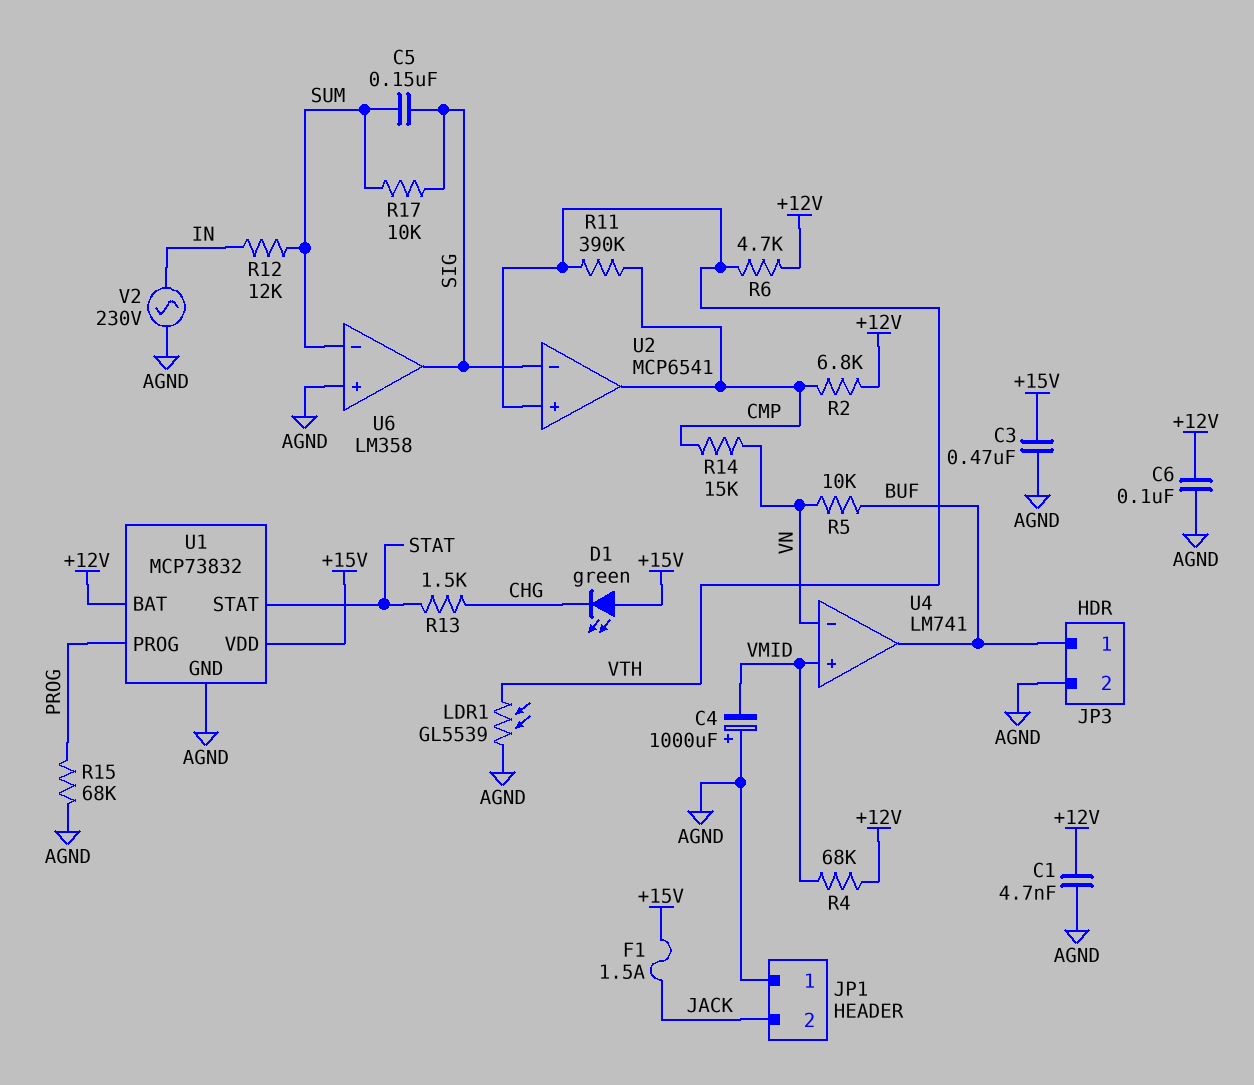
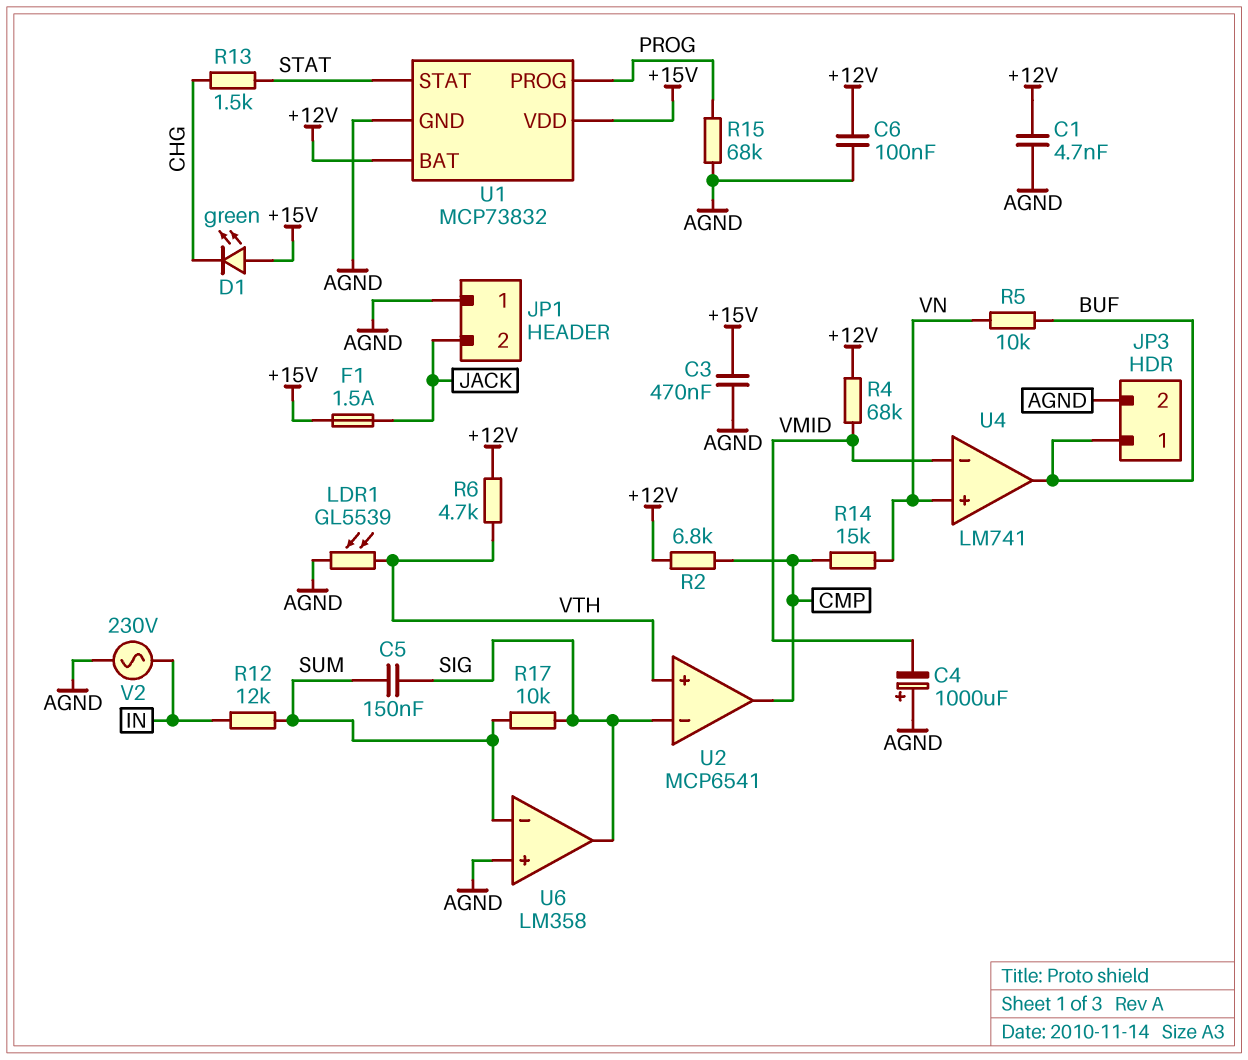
R11: 390k (CMP, VTH) -> none
U4 pin in+: VMID -> VN
U4 pin in-: VN -> VMID

